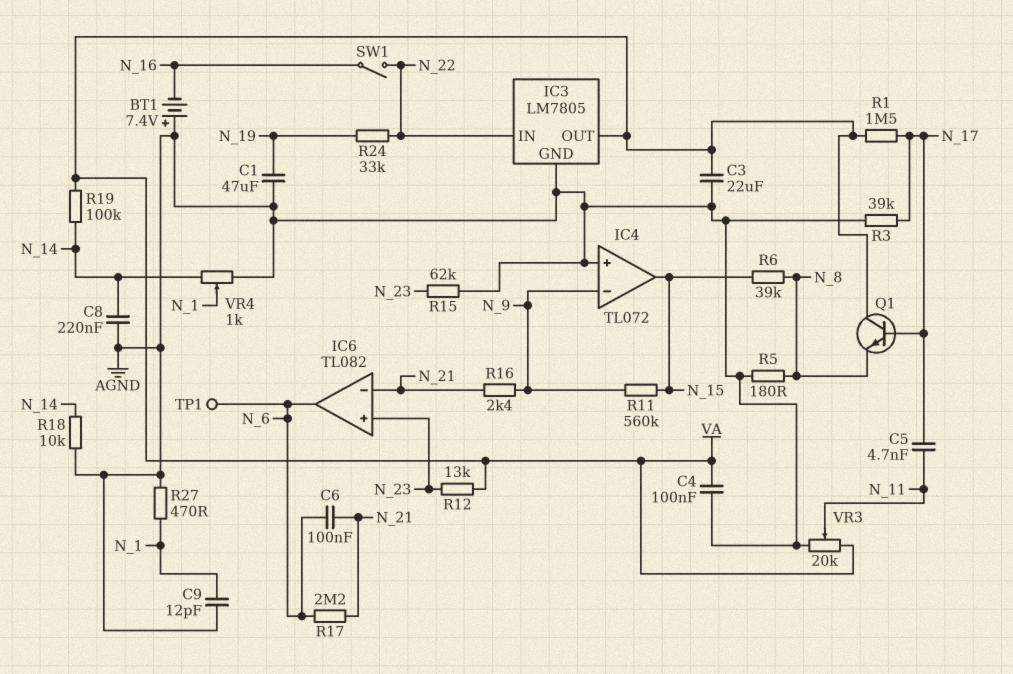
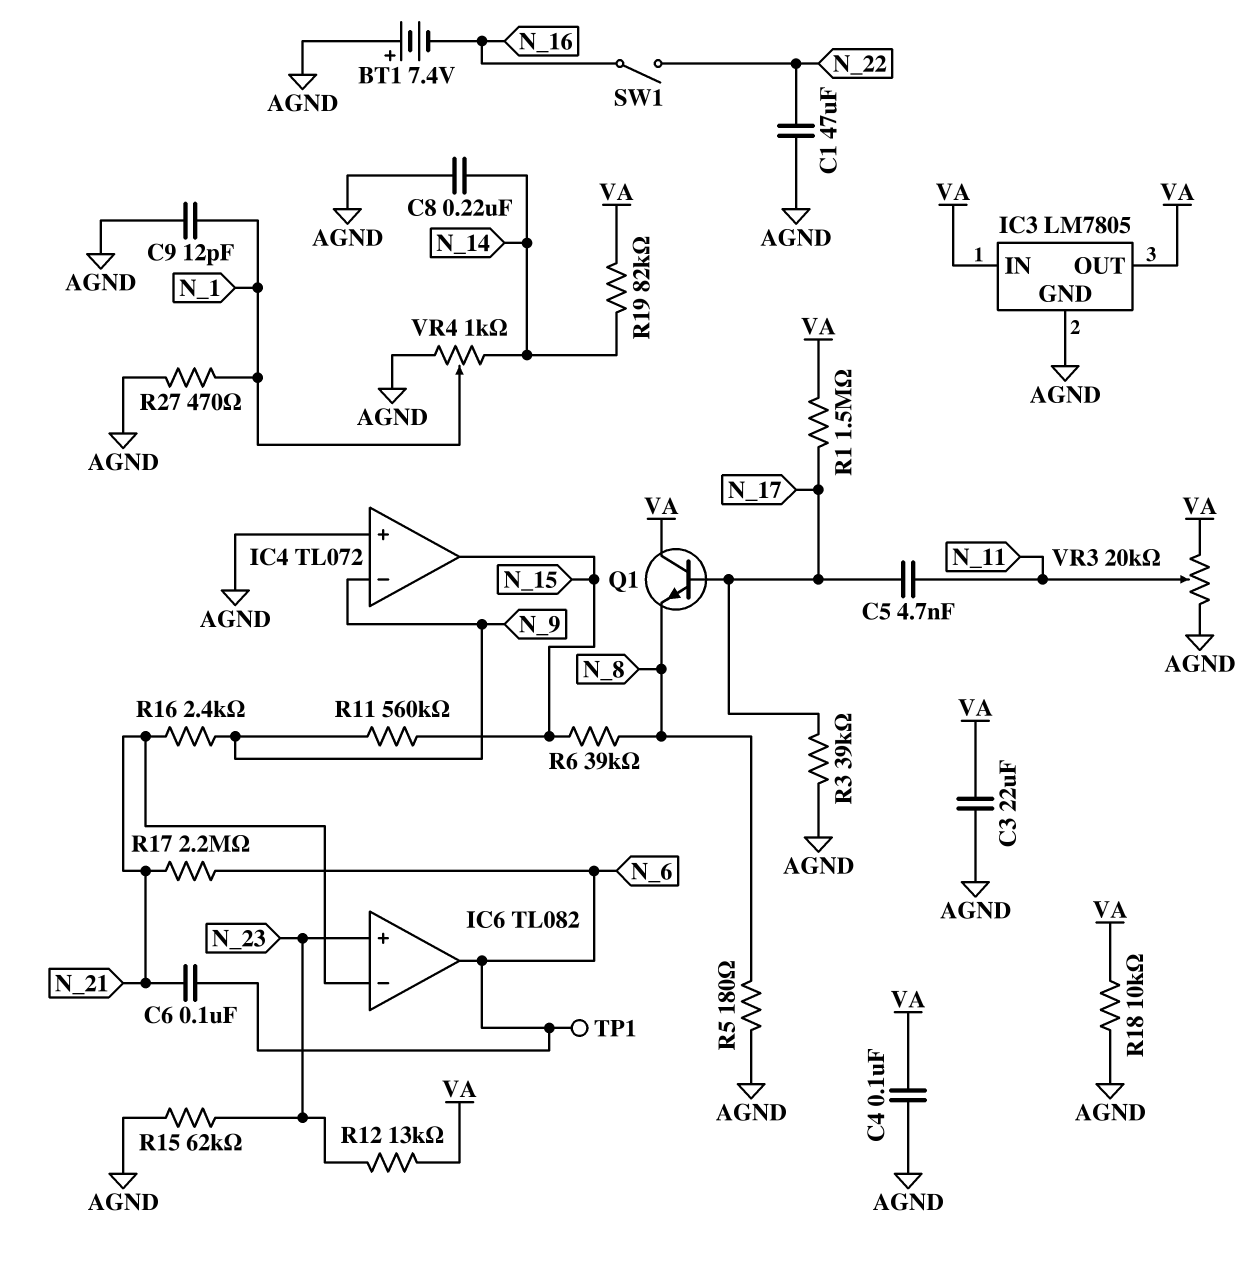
C1: 47uF (AGND, N_19) -> 47uF (AGND, N_22)
IC3 pin IN: N_22 -> VA
R18: 10k (AGND, N_14) -> 10k (AGND, VA)
R19: 100k (N_14, VA) -> 82k (N_14, VA)
R24: 33k (N_19, N_22) -> none

